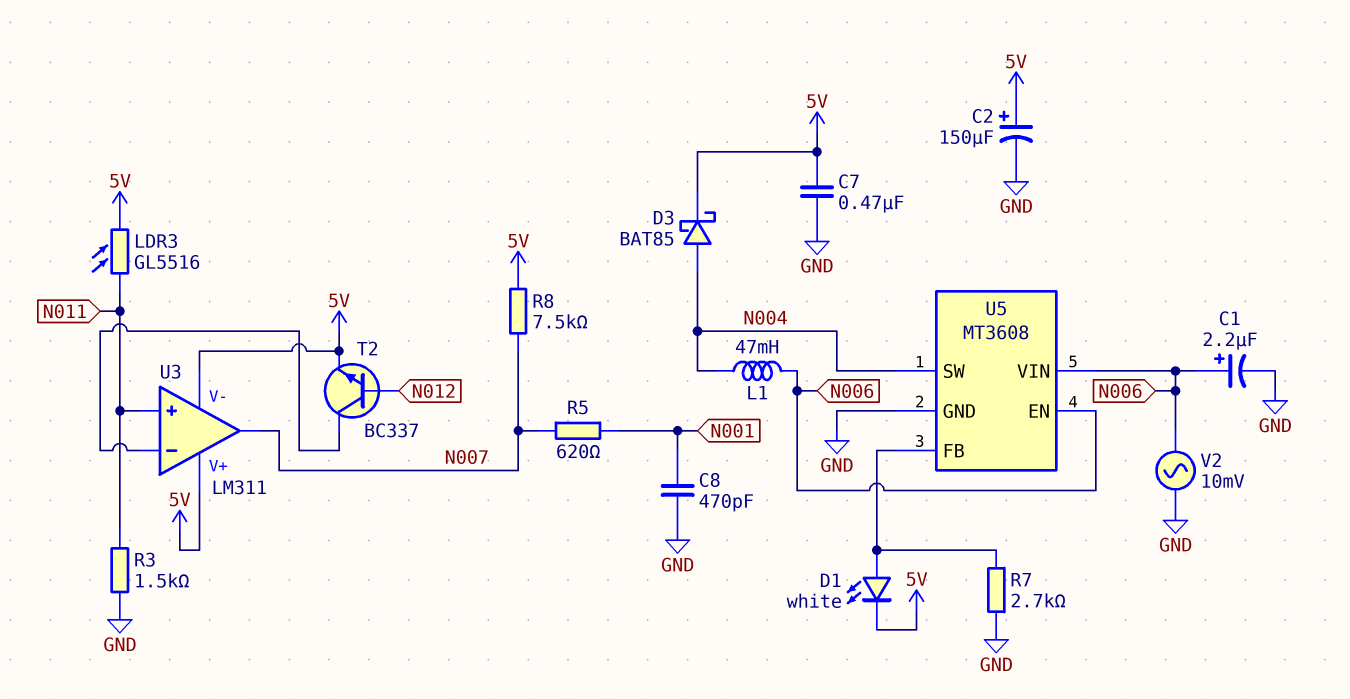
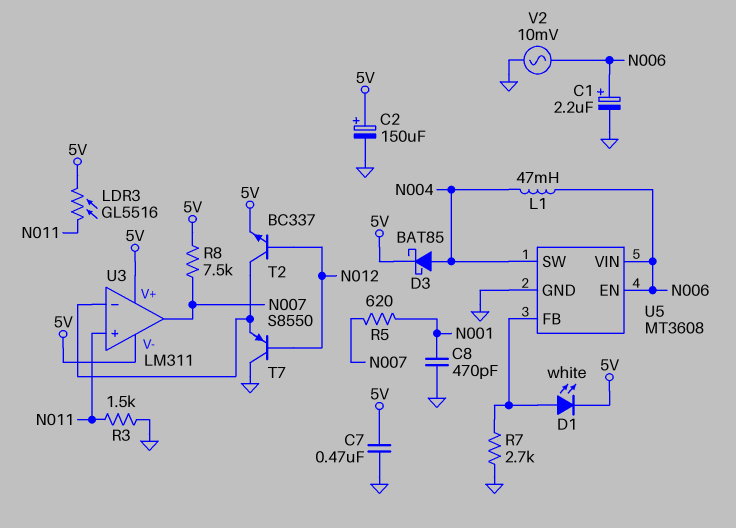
T7: none -> PNP S8550 (B N012, C GND, E U3/in-)

